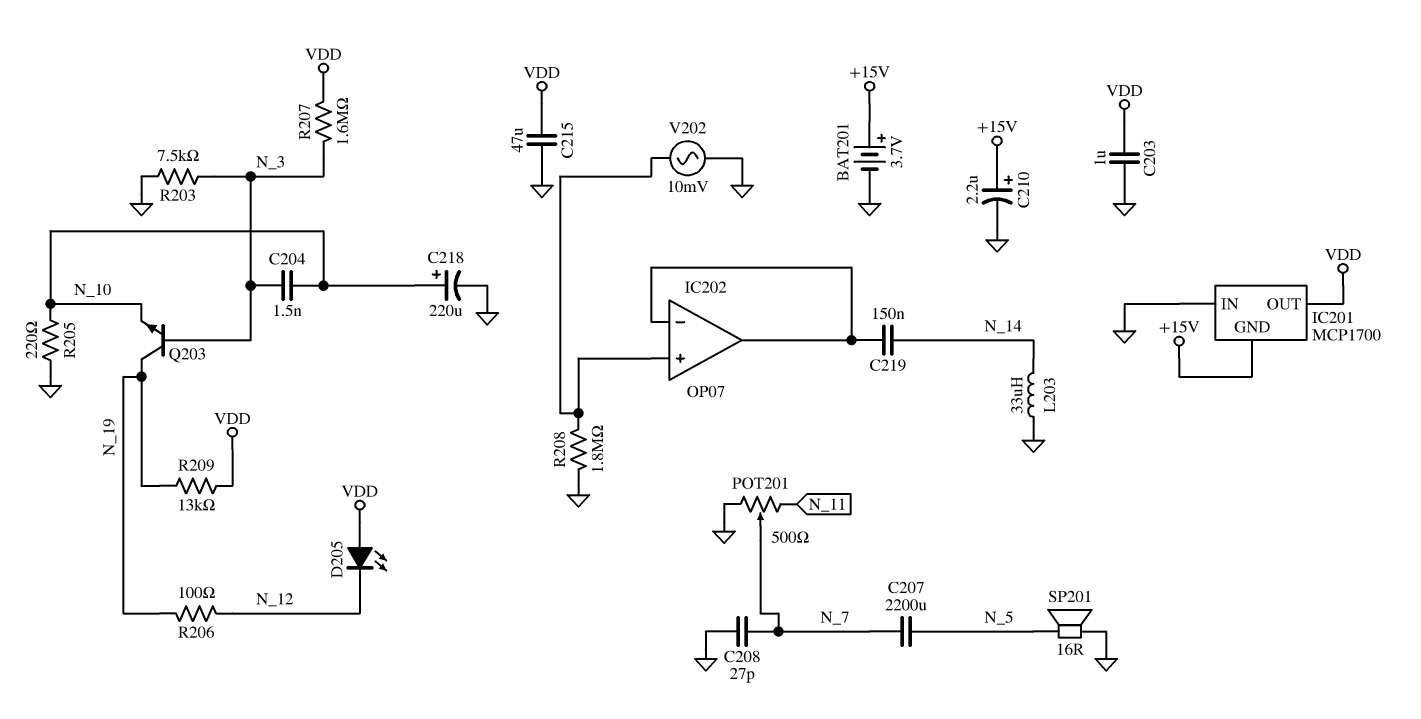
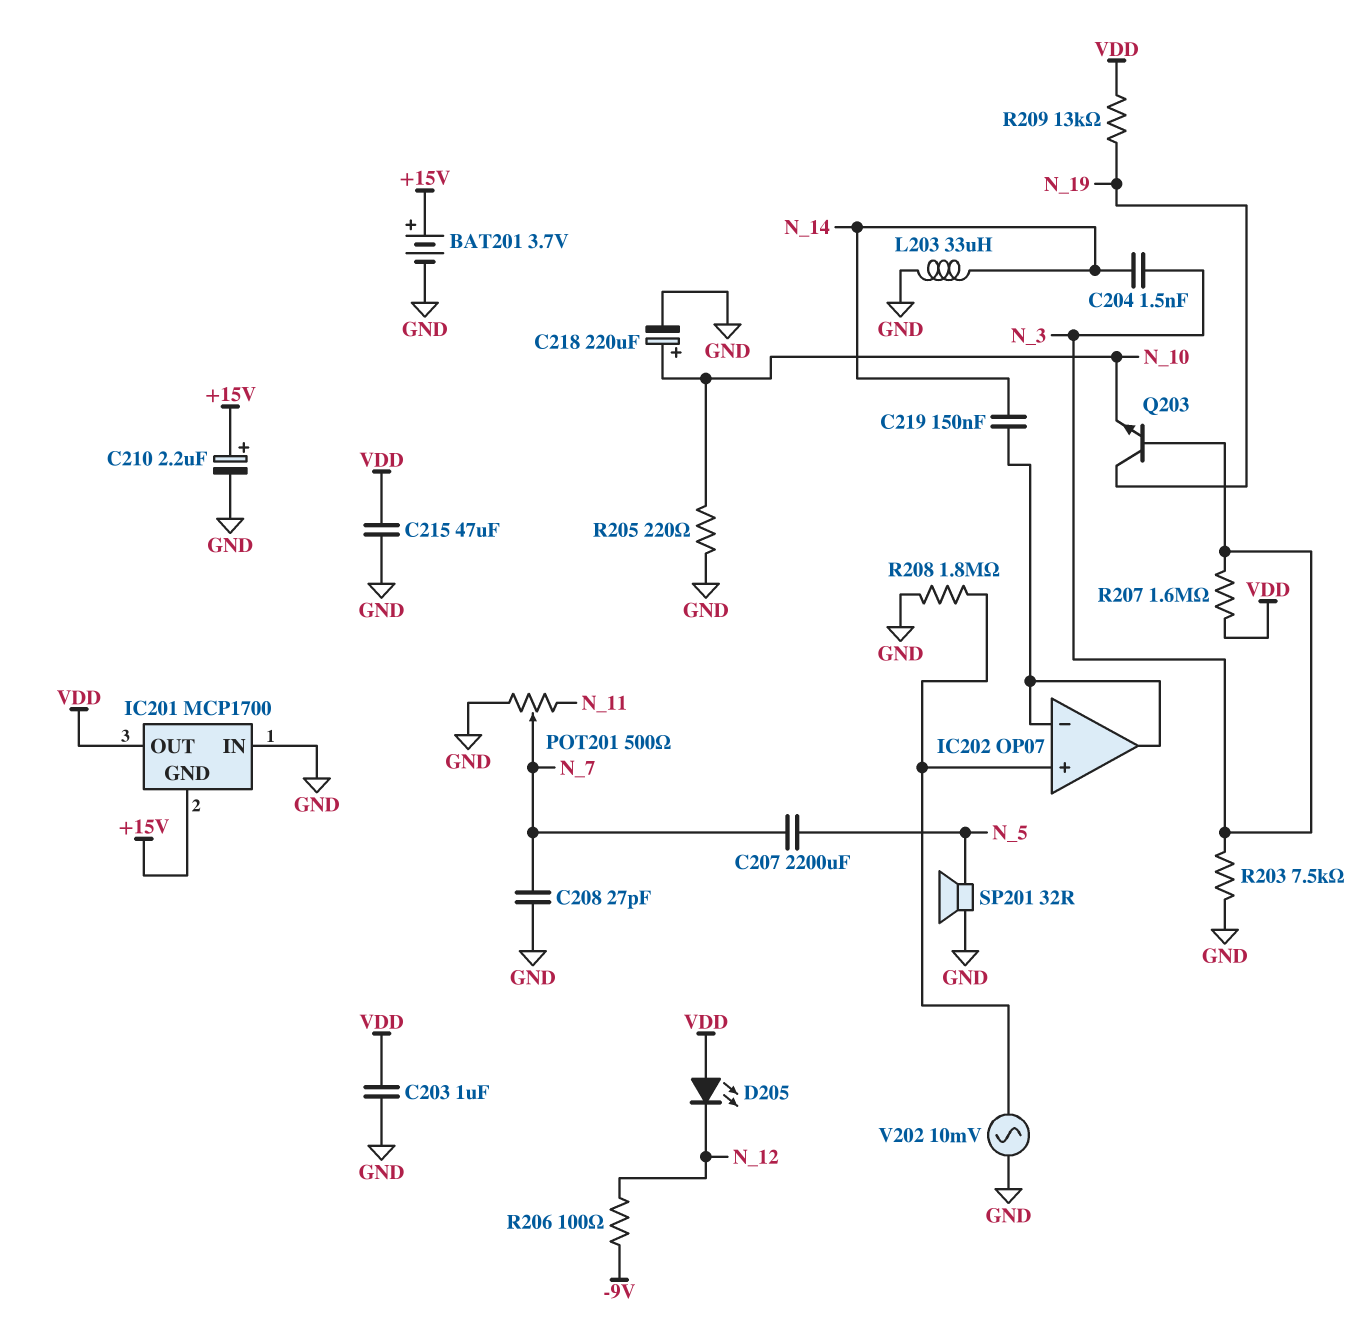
C204: 1.5nF (N_3, N_10) -> 1.5nF (N_3, N_14)
R206: 100 (N_12, N_19) -> 100 (-9V, N_12)
SP201: speaker 16R (GND, N_5) -> speaker 32R (GND, N_5)

